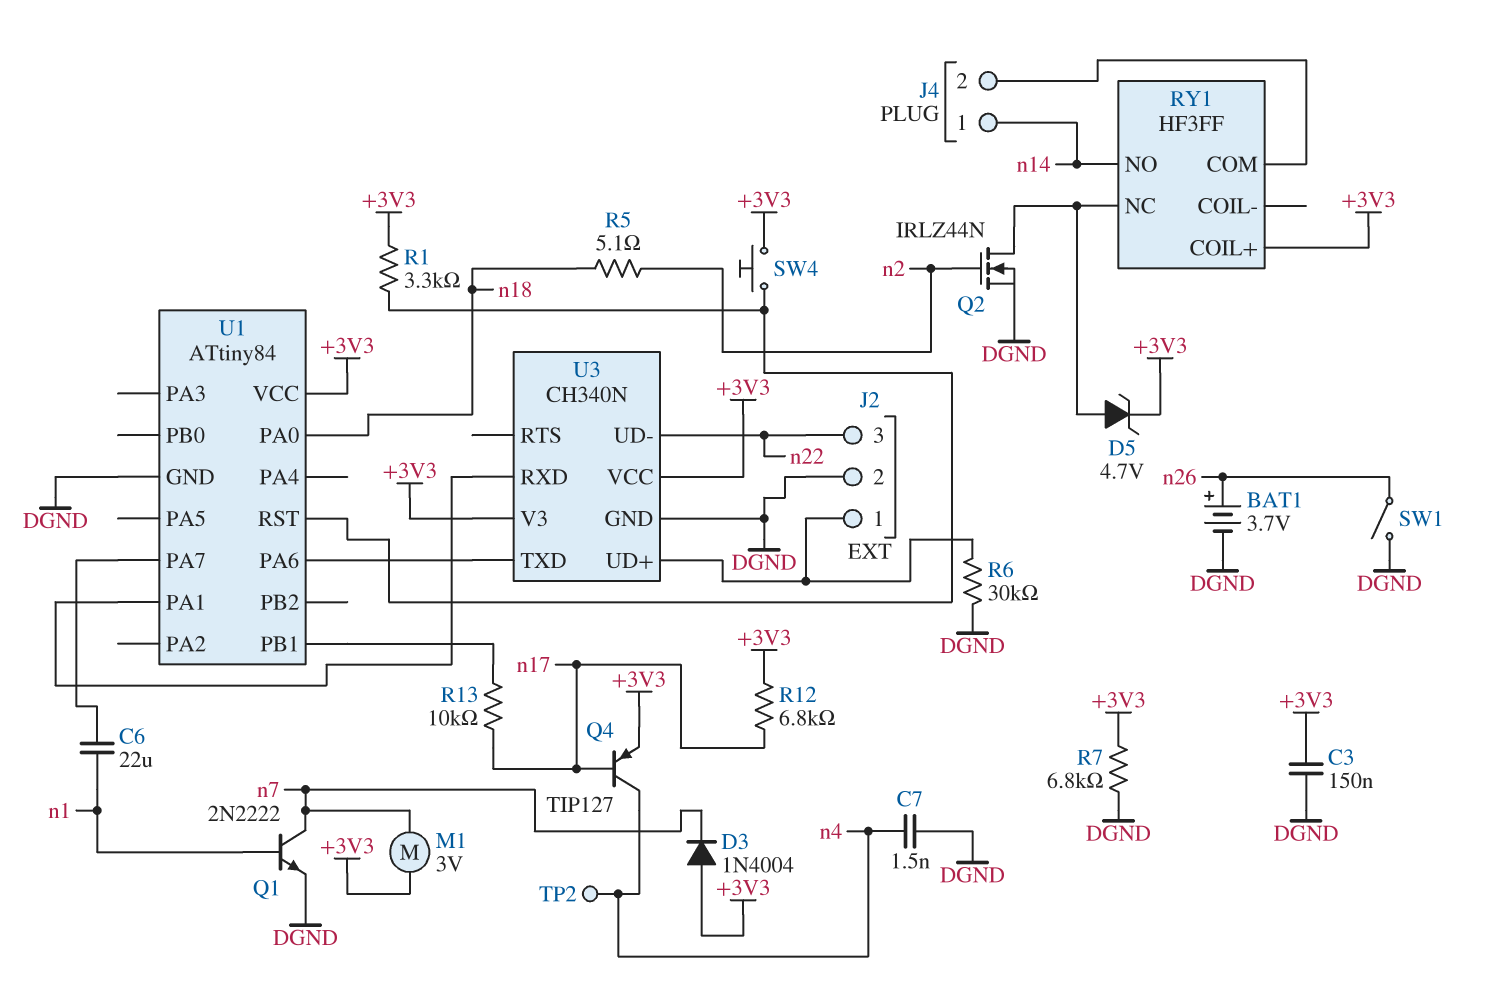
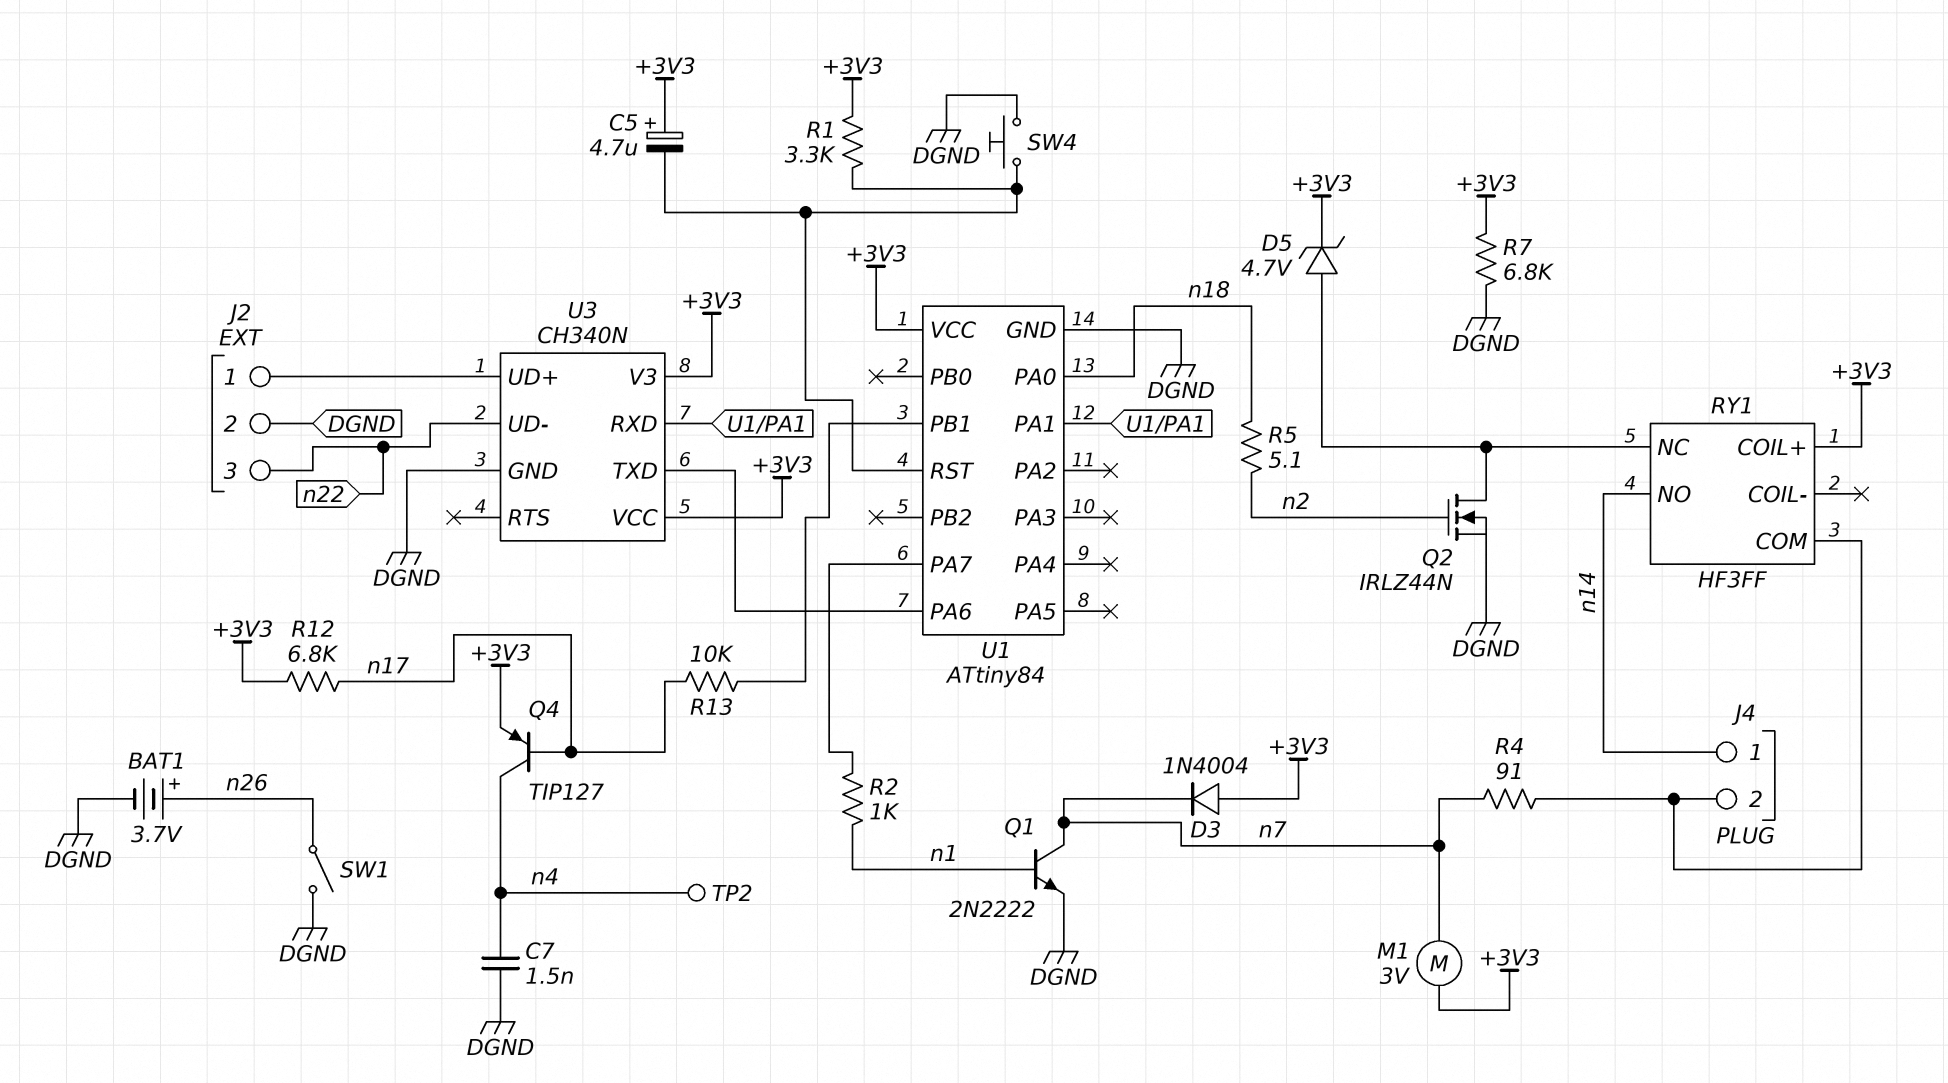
C3: 150nF (+3V3, DGND) -> none
C5: none -> 4.7uF (plus +3V3, minus U1/RST)
C6: 22uF (U1/PA7, n1) -> none
R2: none -> 1k (U1/PA7, n1)
R4: none -> 91 (J4/2, n7)
R6: 30k (DGND, J2/1) -> none
SW4: button (+3V3, U1/RST) -> button (DGND, U1/RST)

